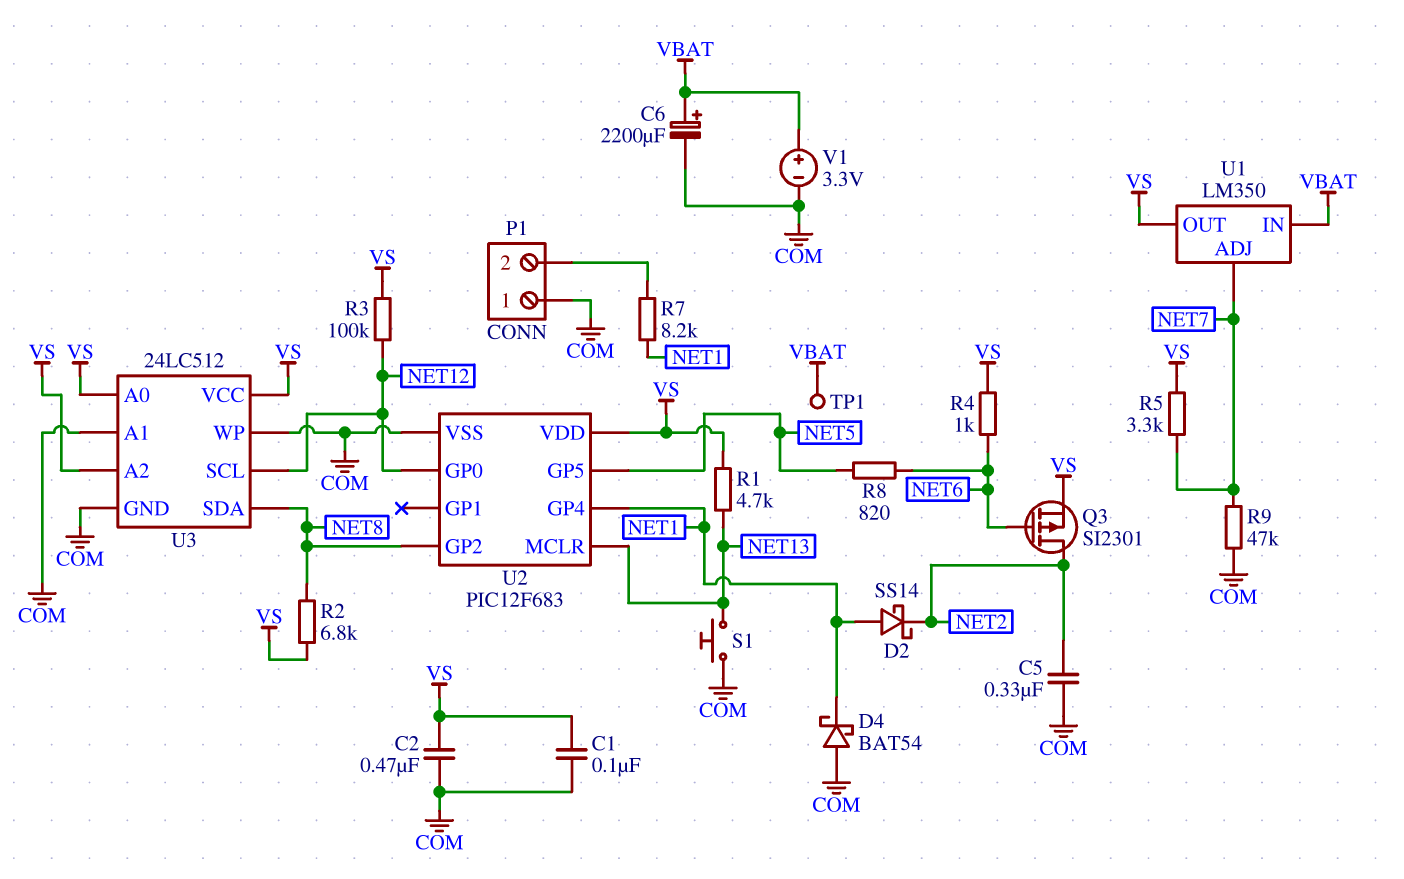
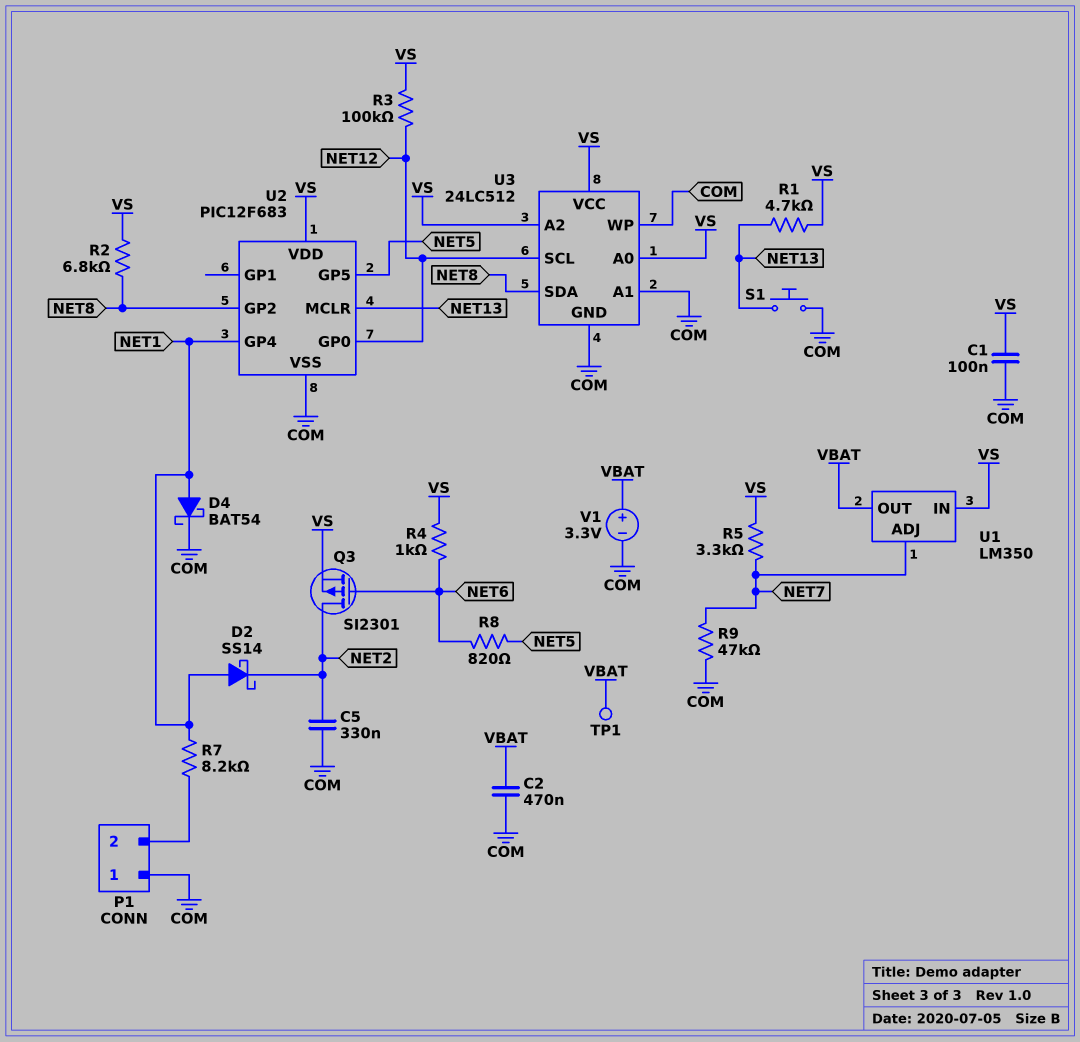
C2: 470nF (COM, VS) -> 470nF (COM, VBAT)
C6: 2200uF (plus VBAT, minus COM) -> none
D4: schottky BAT54 (A COM, K NET1) -> schottky BAT54 (A NET1, K COM)
U1 pin IN: VBAT -> VS
U1 pin OUT: VS -> VBAT

